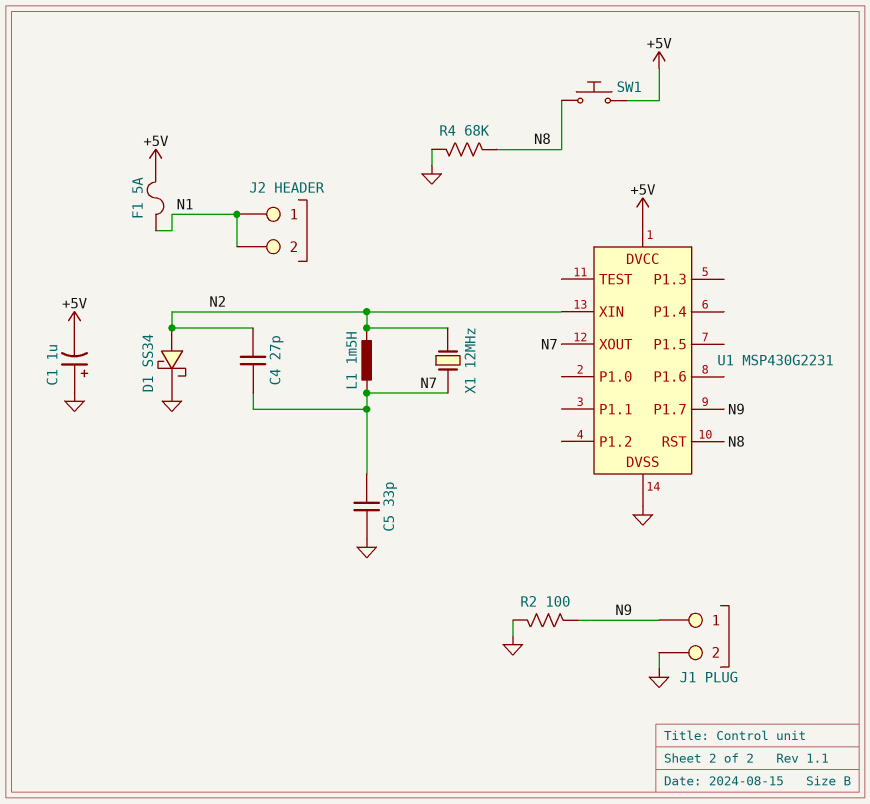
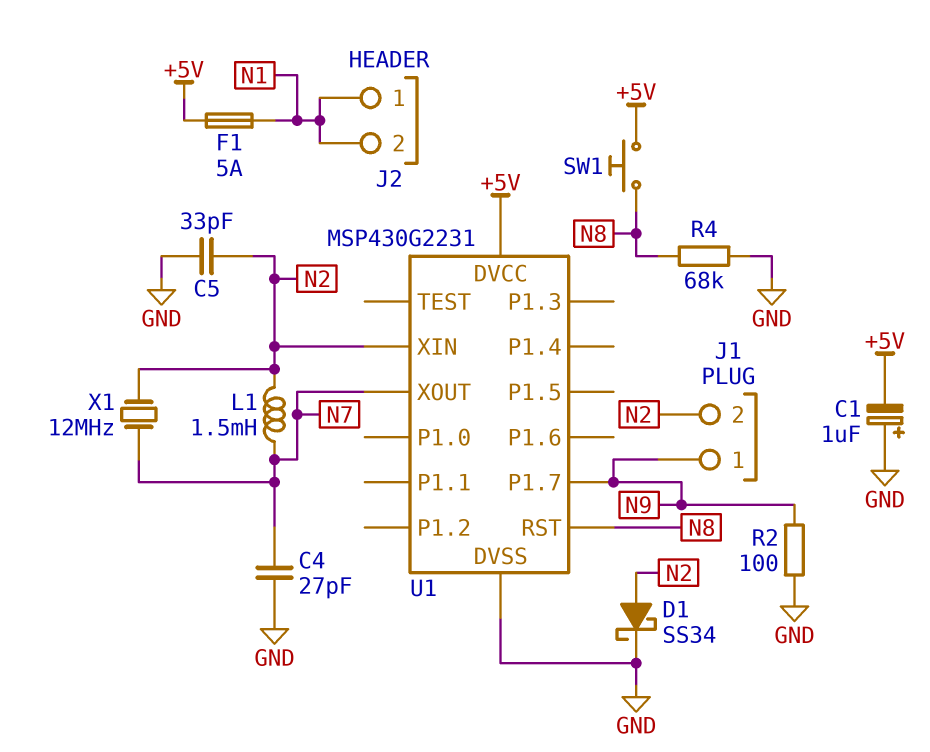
C4: 27pF (N2, N7) -> 27pF (GND, N7)
C5: 33pF (GND, N7) -> 33pF (GND, N2)
J1 pin 2: GND -> N2

